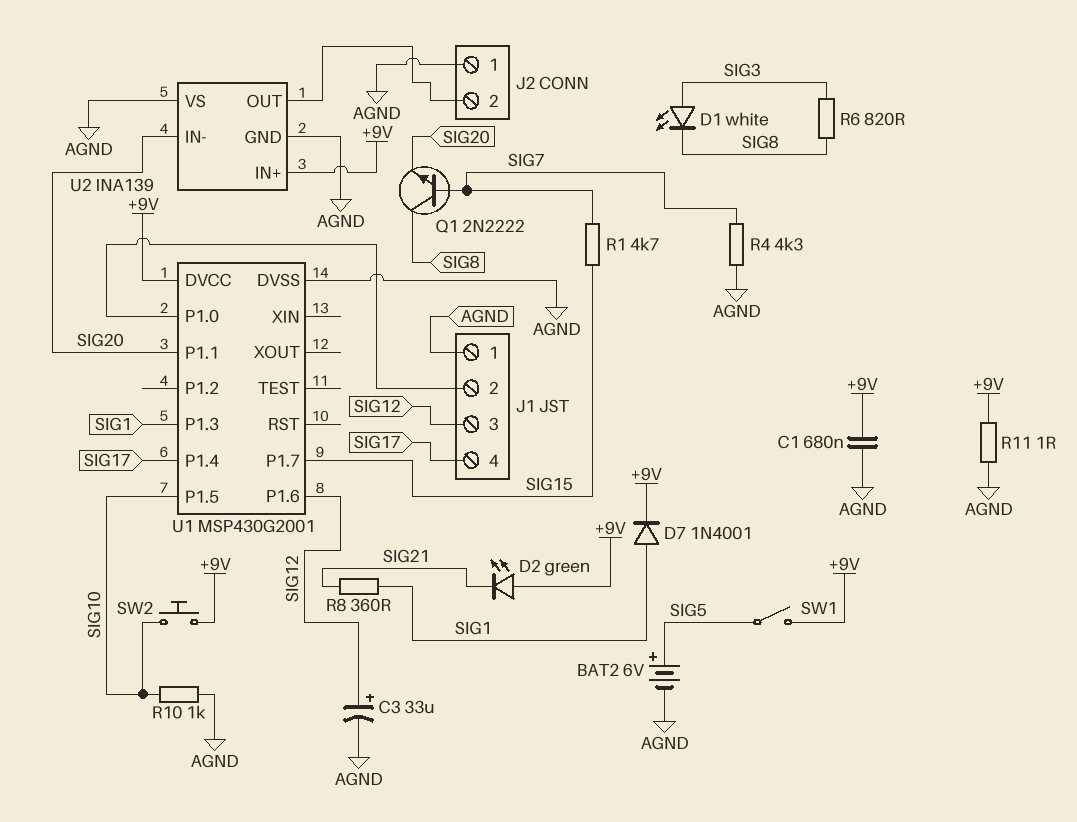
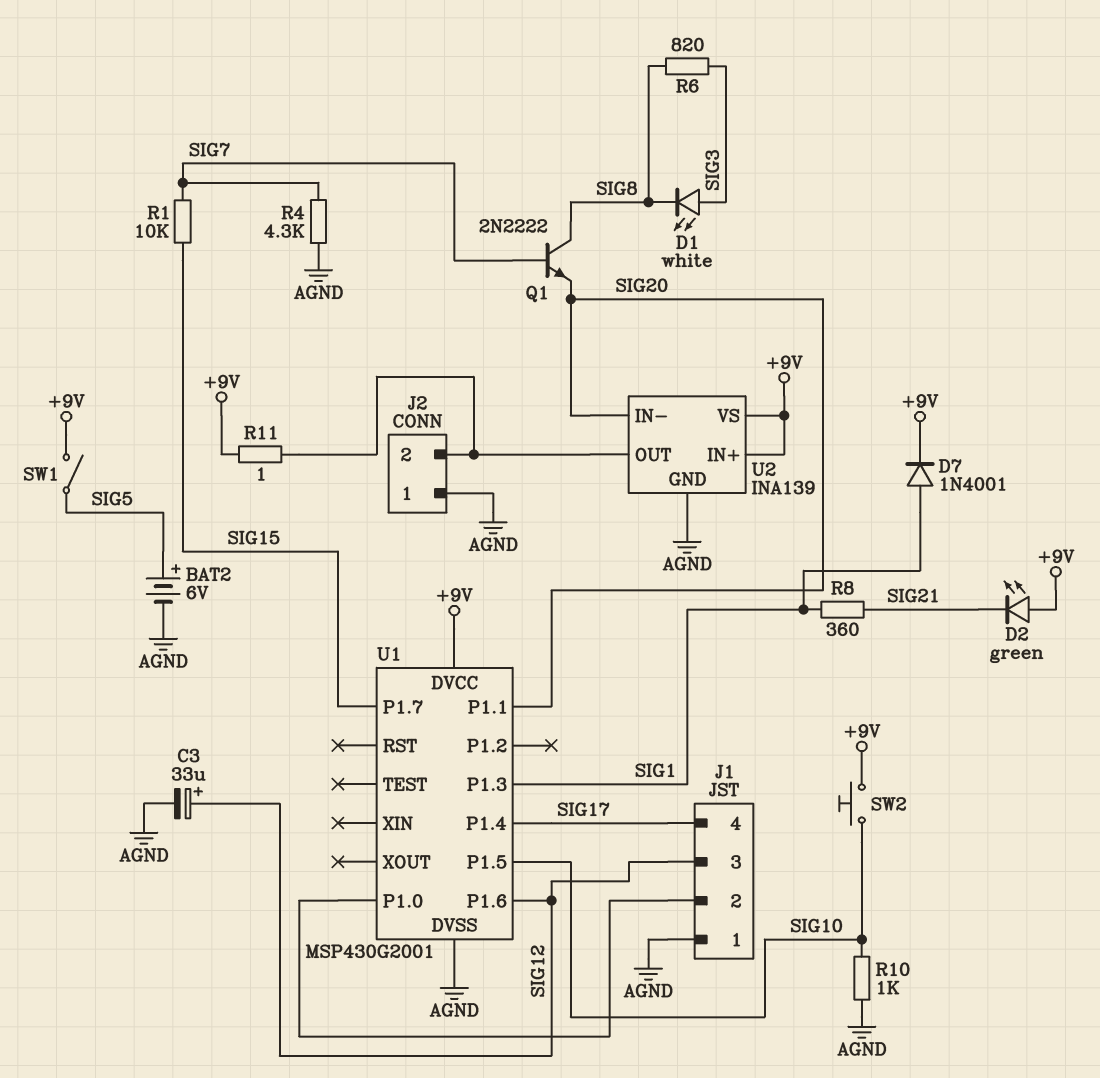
C1: 680nF (+9V, AGND) -> none
R1: 4.7k (SIG7, SIG15) -> 10k (SIG7, SIG15)
R11: 1 (+9V, AGND) -> 1 (+9V, J2/2)
U2 pin VS: AGND -> +9V

